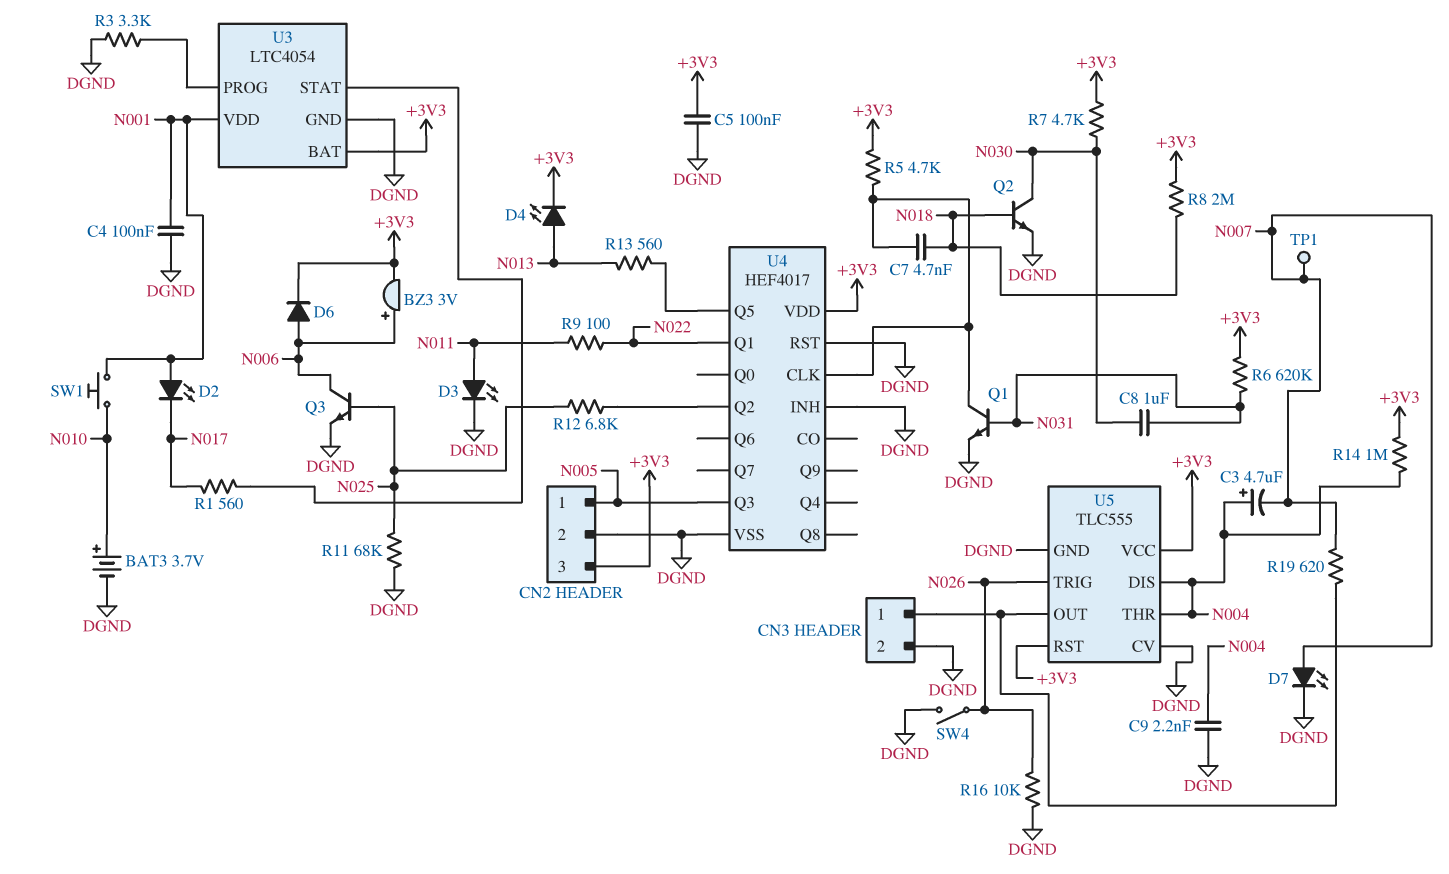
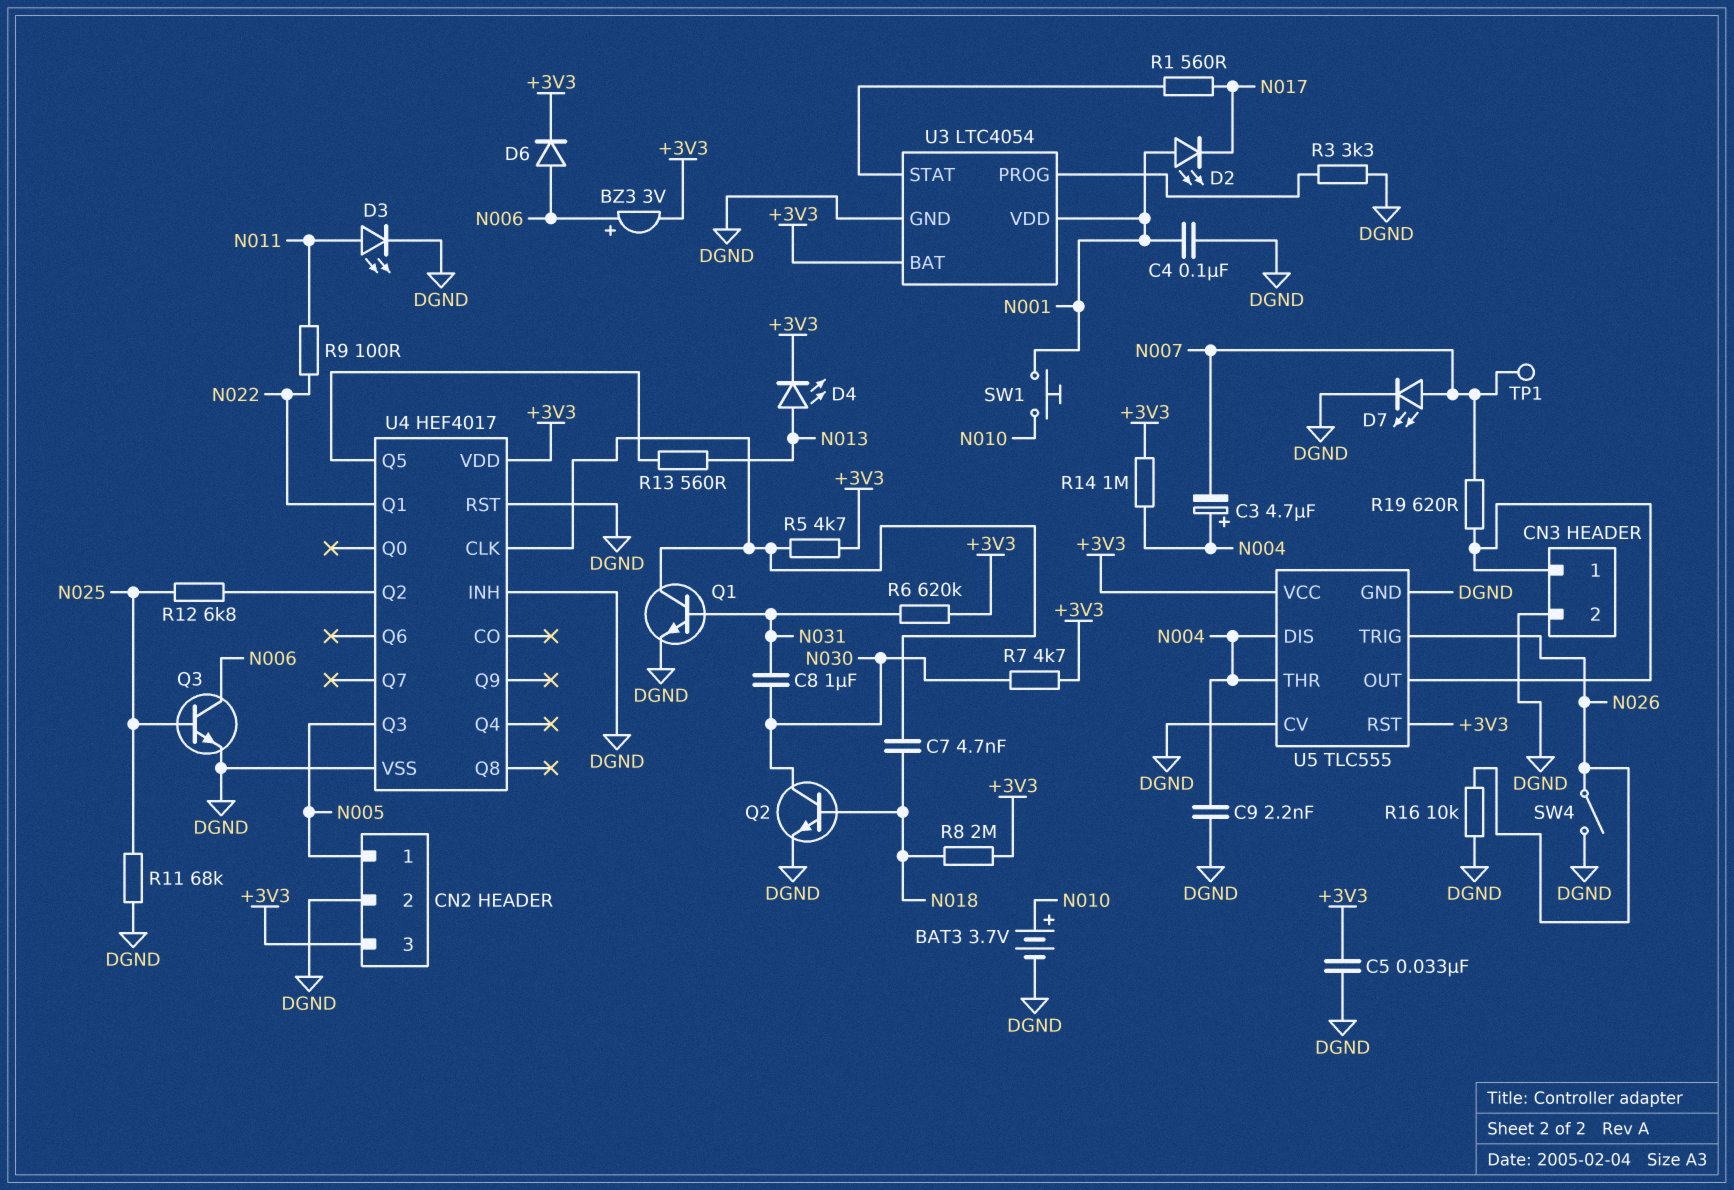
C5: 100nF (+3V3, DGND) -> 33nF (+3V3, DGND)

